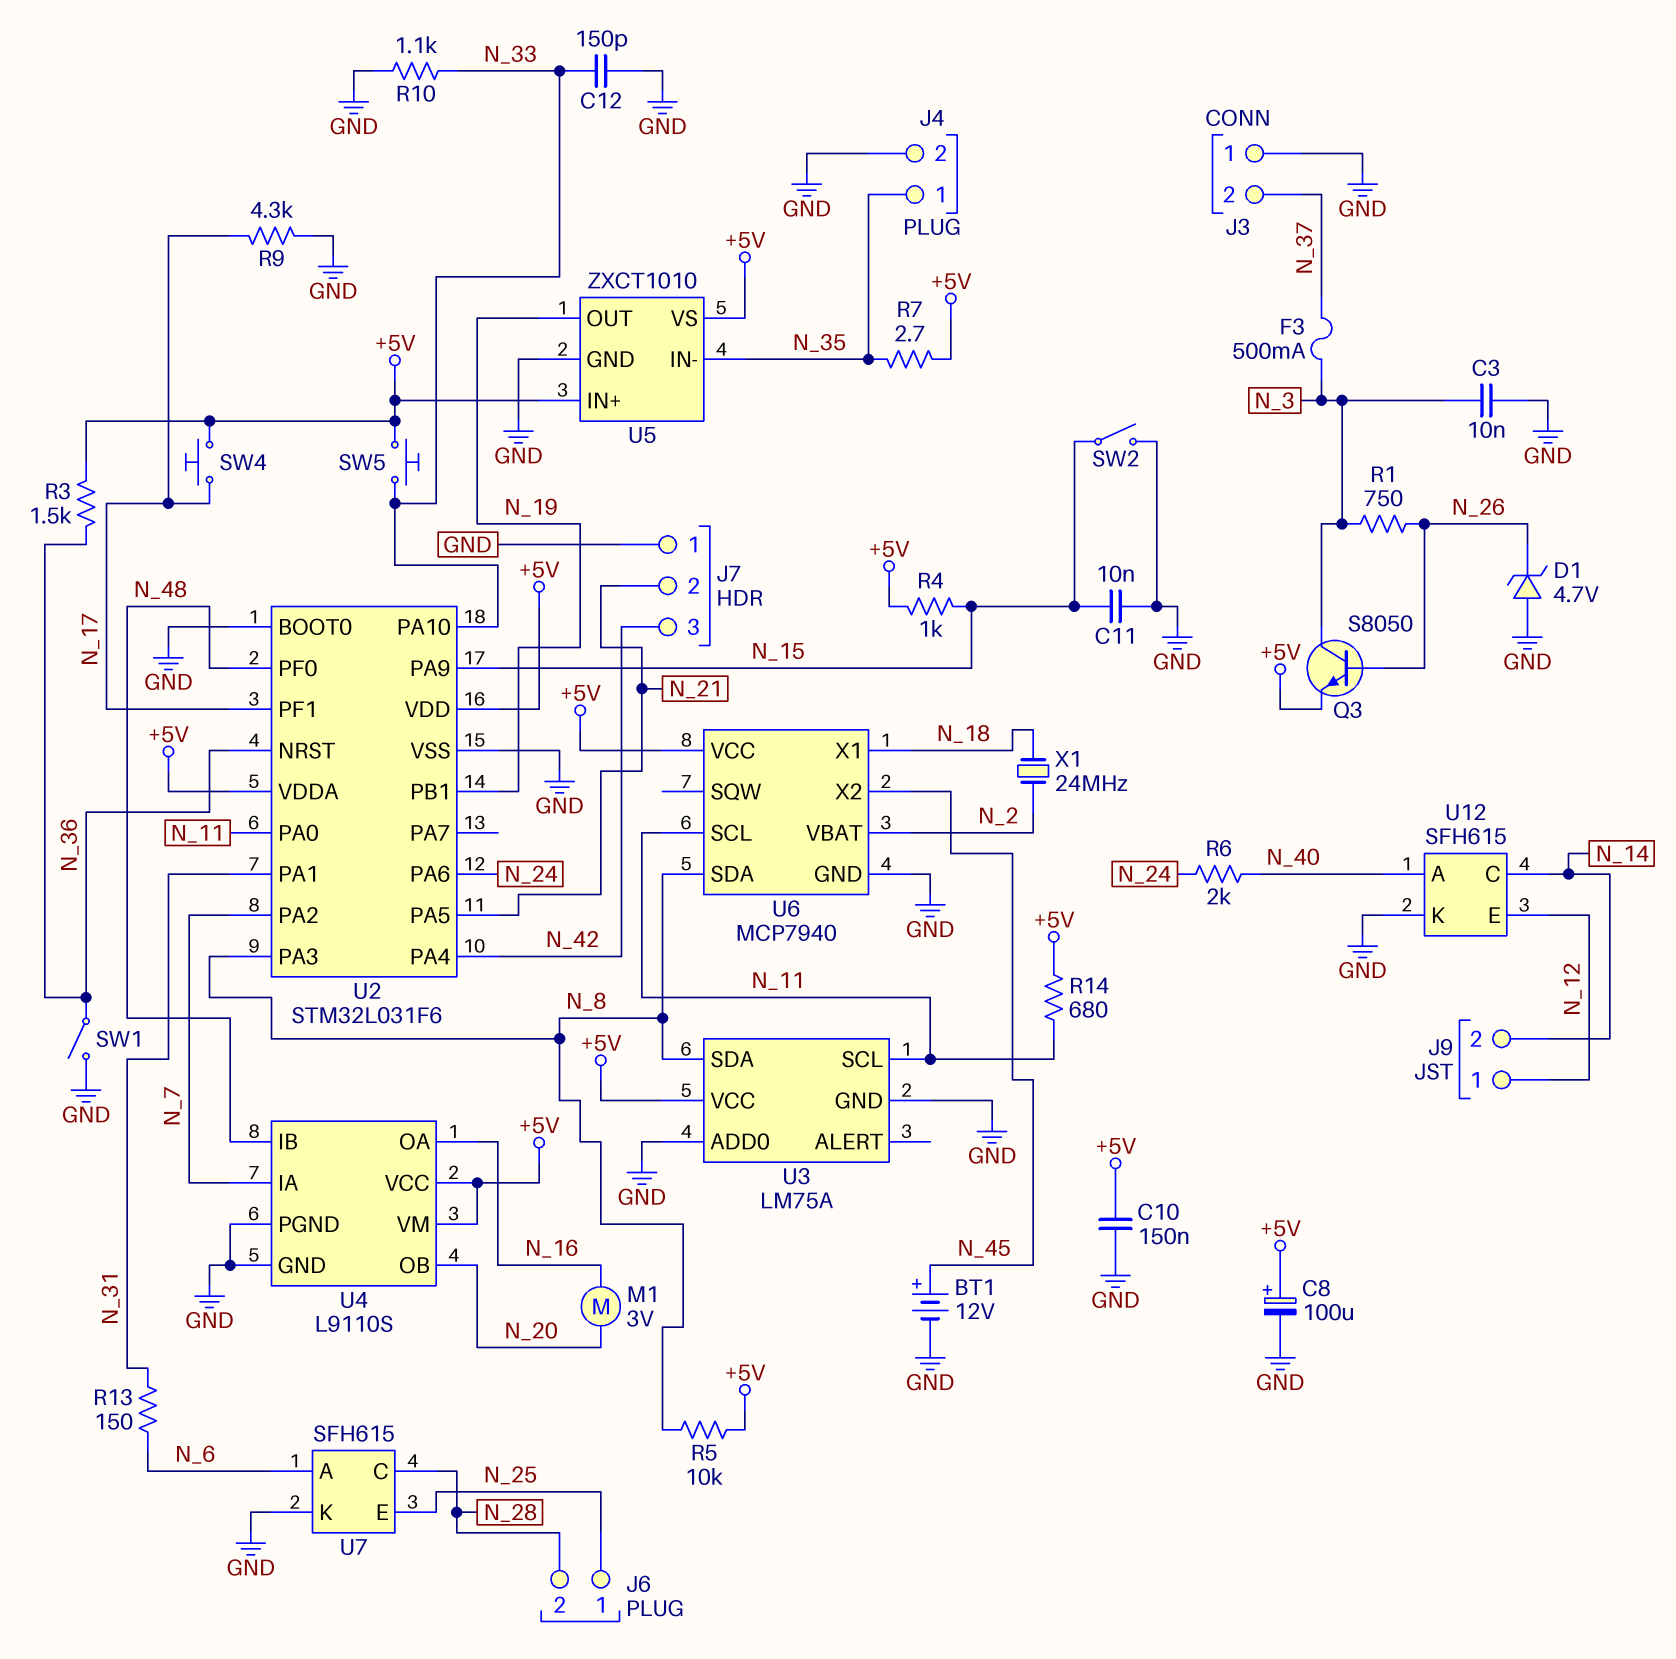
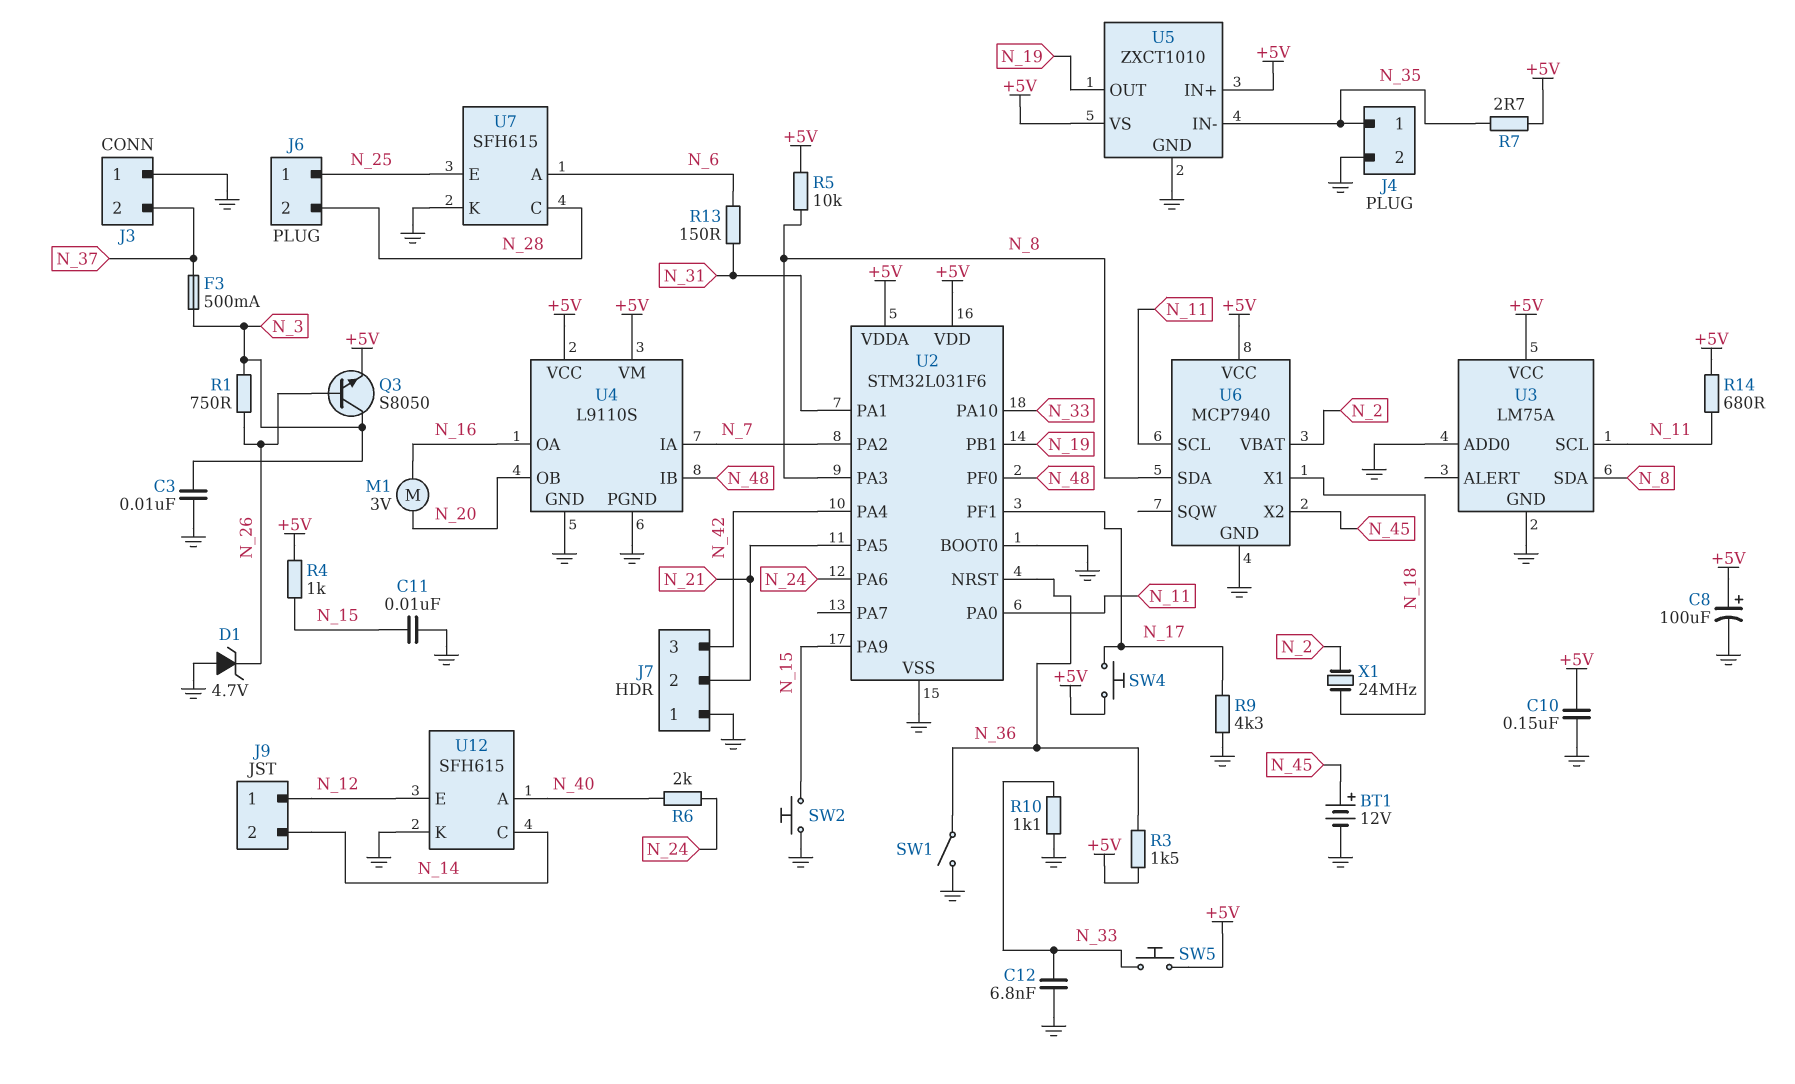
C12: 150pF (GND, N_33) -> 6.8nF (GND, N_33)
SW2: switch (GND, N_15) -> button (GND, N_15)

